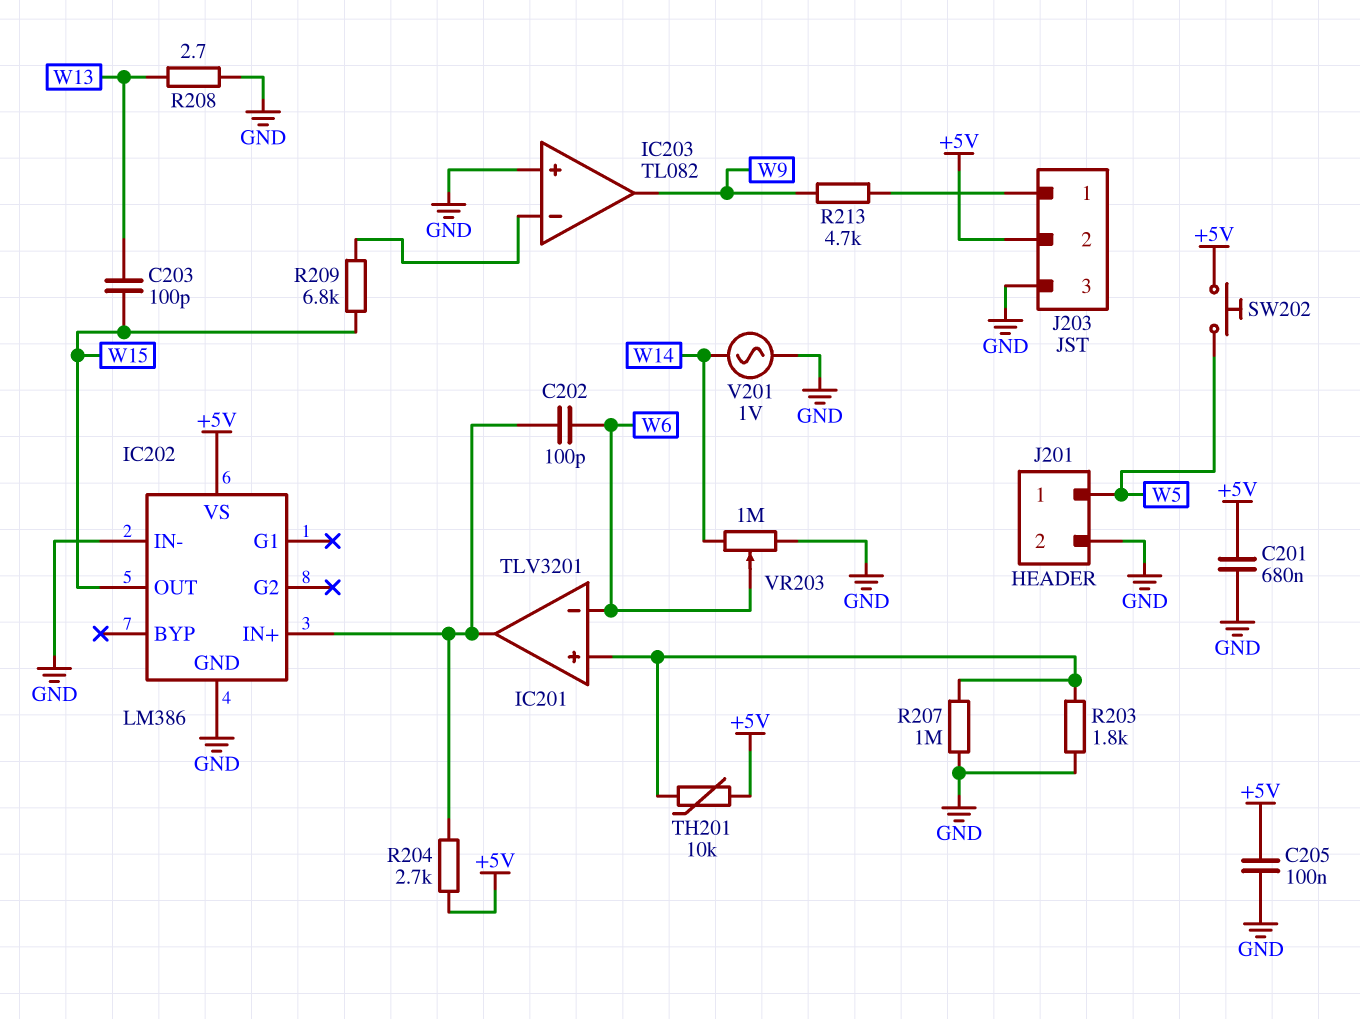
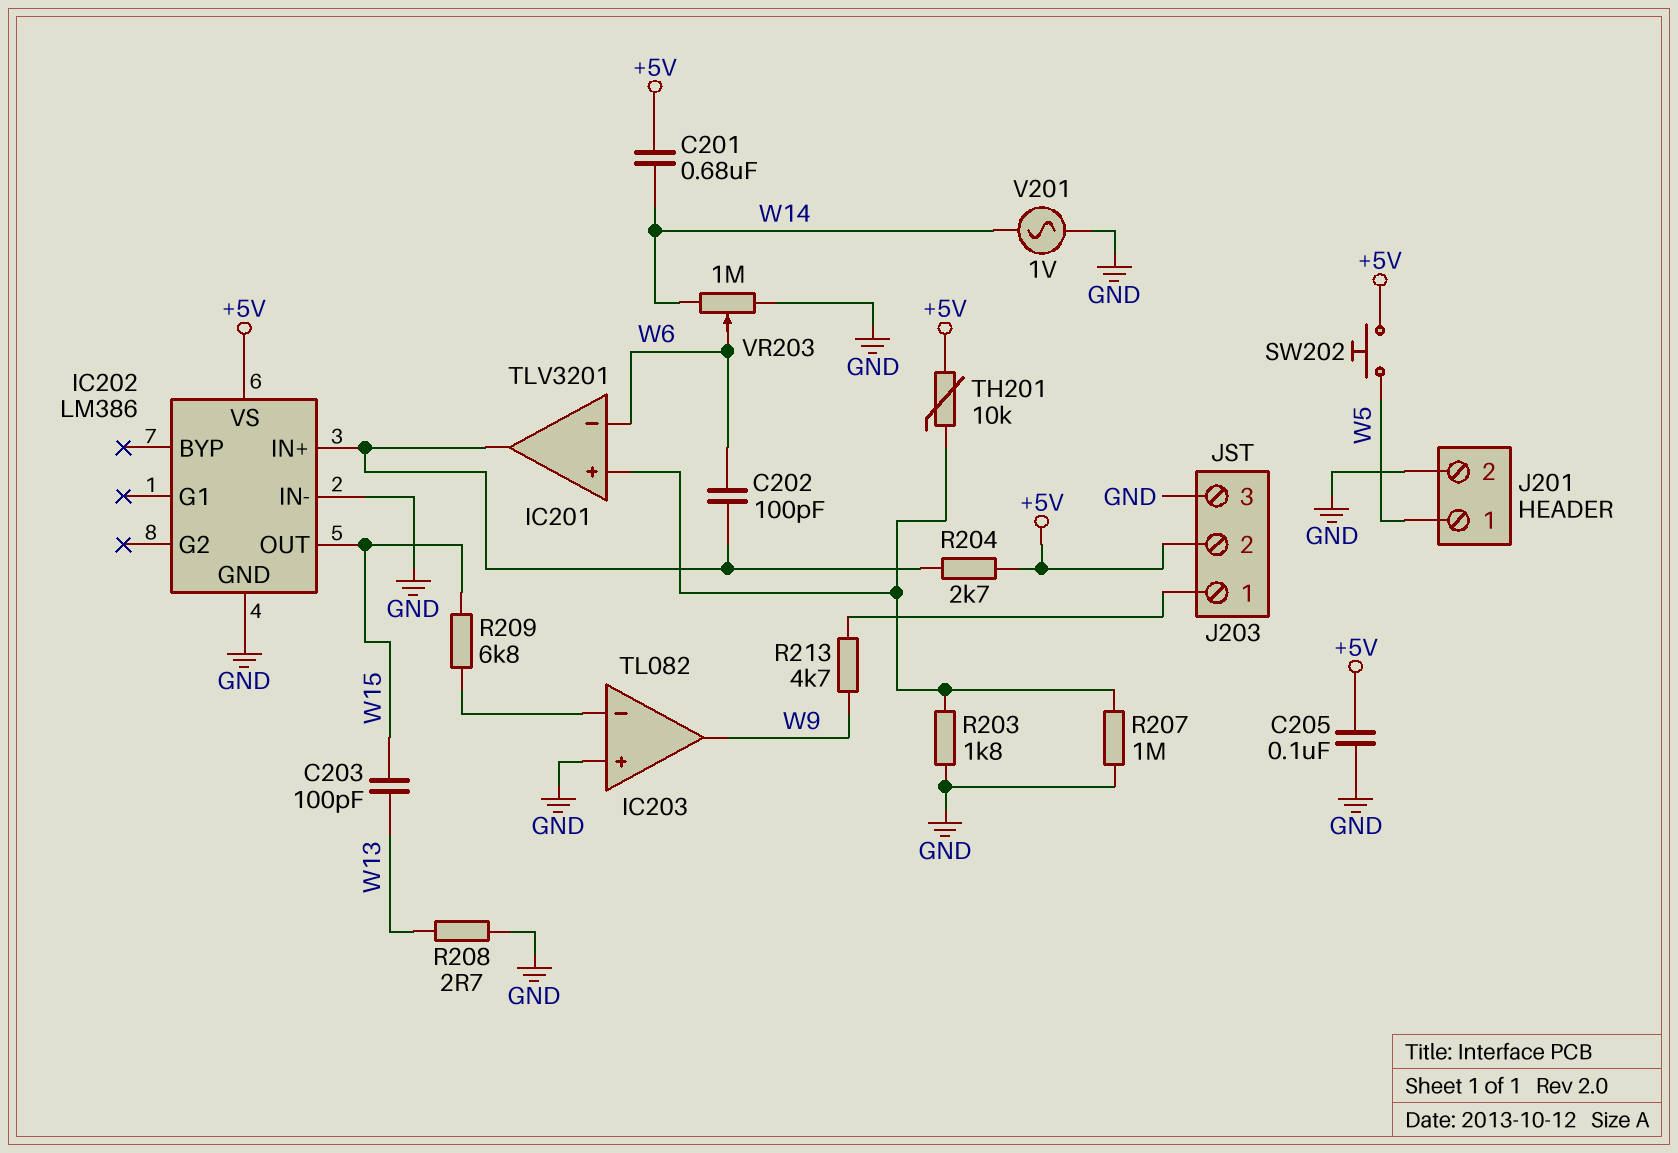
C201: 680nF (+5V, GND) -> 680nF (+5V, W14)

